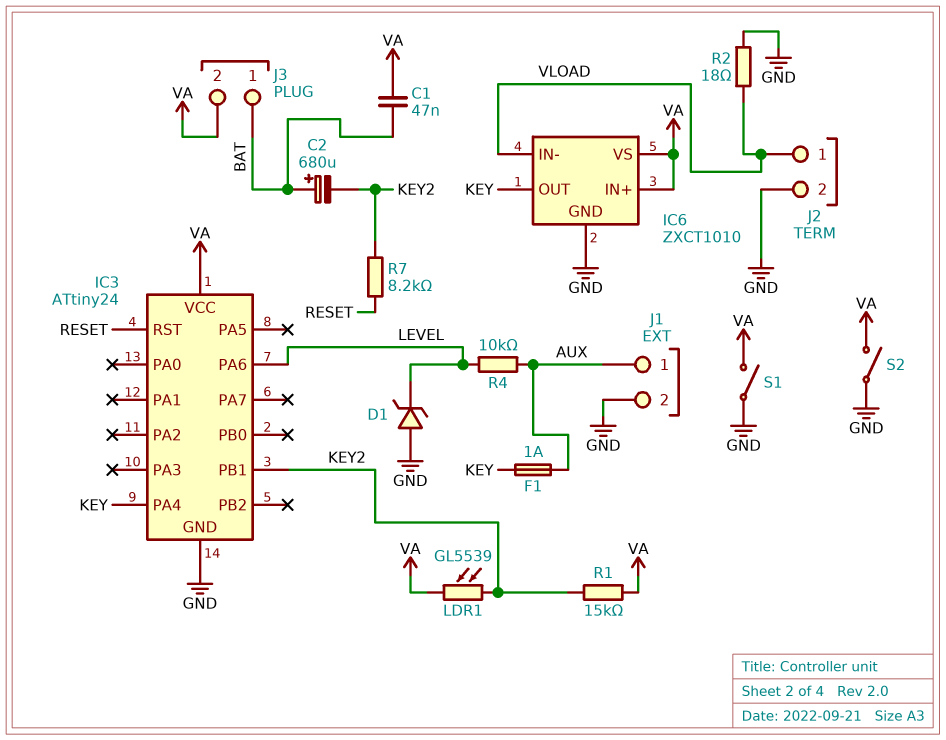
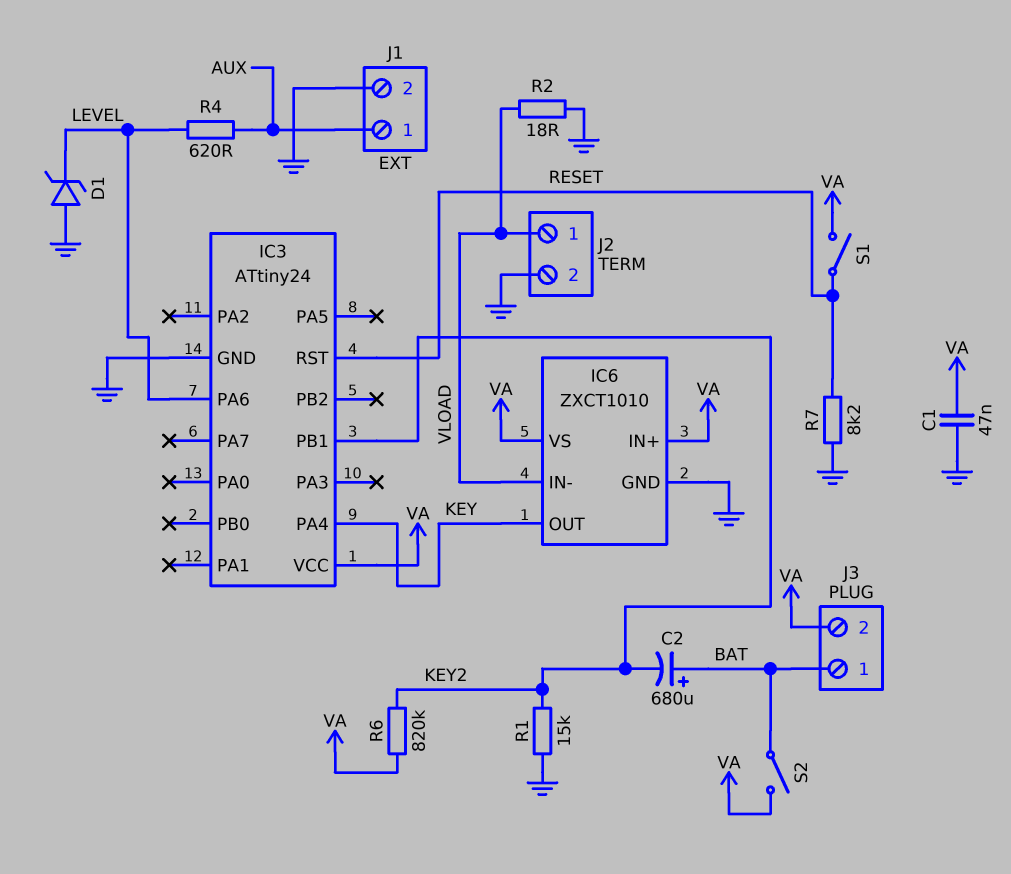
C1: 47nF (BAT, VA) -> 47nF (GND, VA)
F1: 1A (AUX, KEY) -> none
LDR1: GL5539 (KEY2, VA) -> none
R1: 15k (KEY2, VA) -> 15k (GND, KEY2)
R4: 10k (AUX, LEVEL) -> 620 (AUX, LEVEL)
R6: none -> 820k (KEY2, VA)
R7: 8.2k (KEY2, RESET) -> 8.2k (GND, RESET)
S1: switch (GND, VA) -> switch (RESET, VA)
S2: switch (GND, VA) -> switch (BAT, VA)

